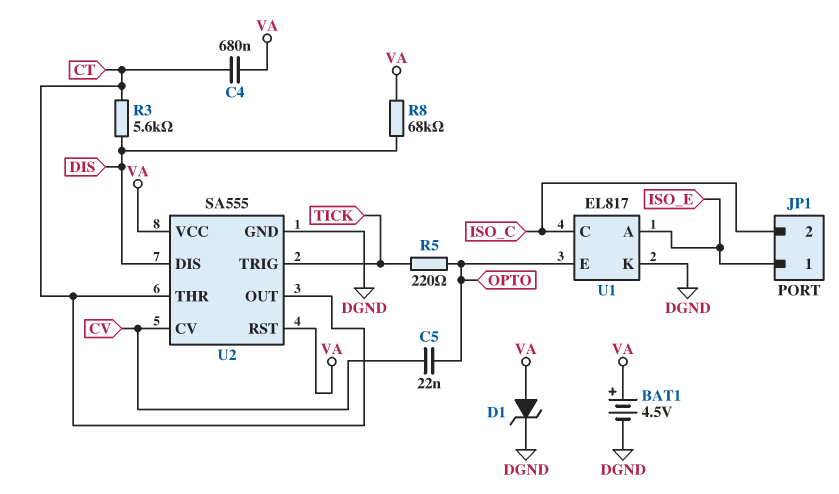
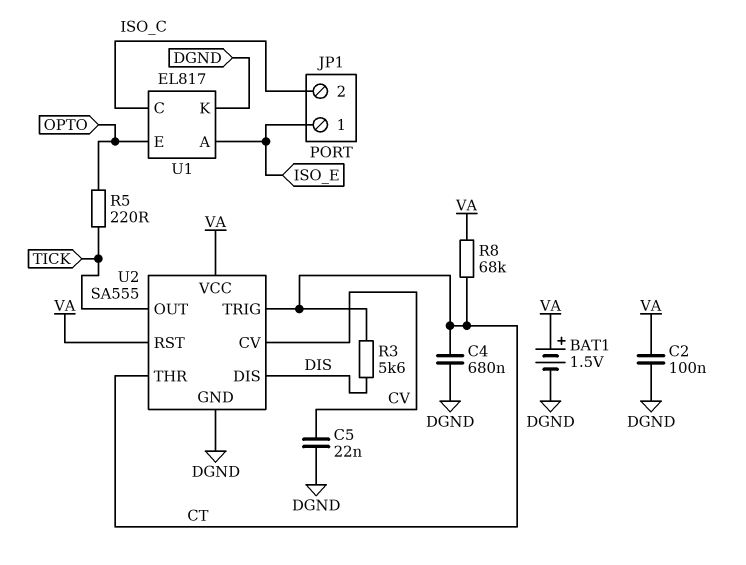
BAT1: 4.5V (plus VA, minus DGND) -> 1.5V (plus VA, minus DGND)
C2: none -> 100nF (DGND, VA)
C4: 680nF (CT, VA) -> 680nF (CT, DGND)
C5: 22nF (CV, OPTO) -> 22nF (CV, DGND)
D1: zener (A VA, K DGND) -> none
R8: 68k (DIS, VA) -> 68k (CT, VA)
U2 pin OUT: CT -> TICK
U2 pin TRIG: TICK -> CT

